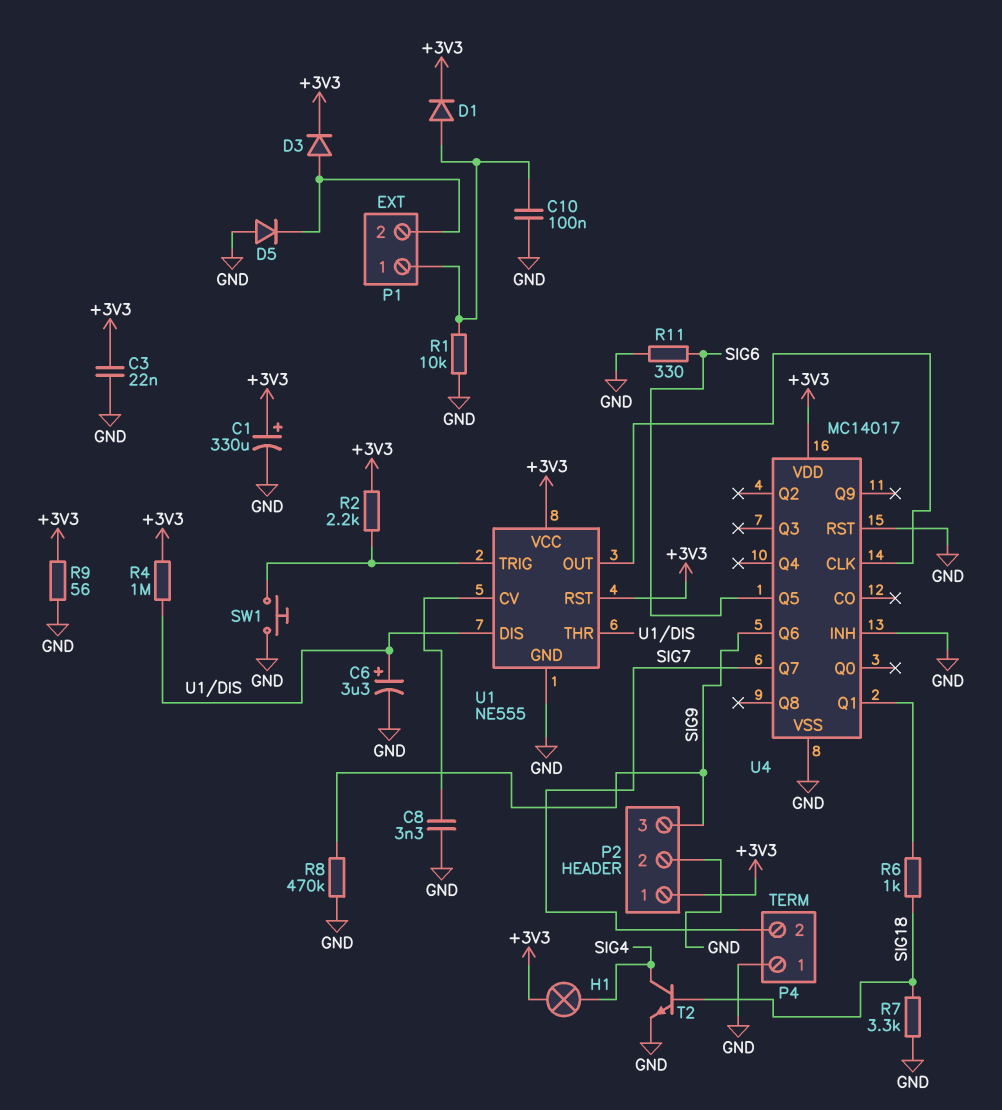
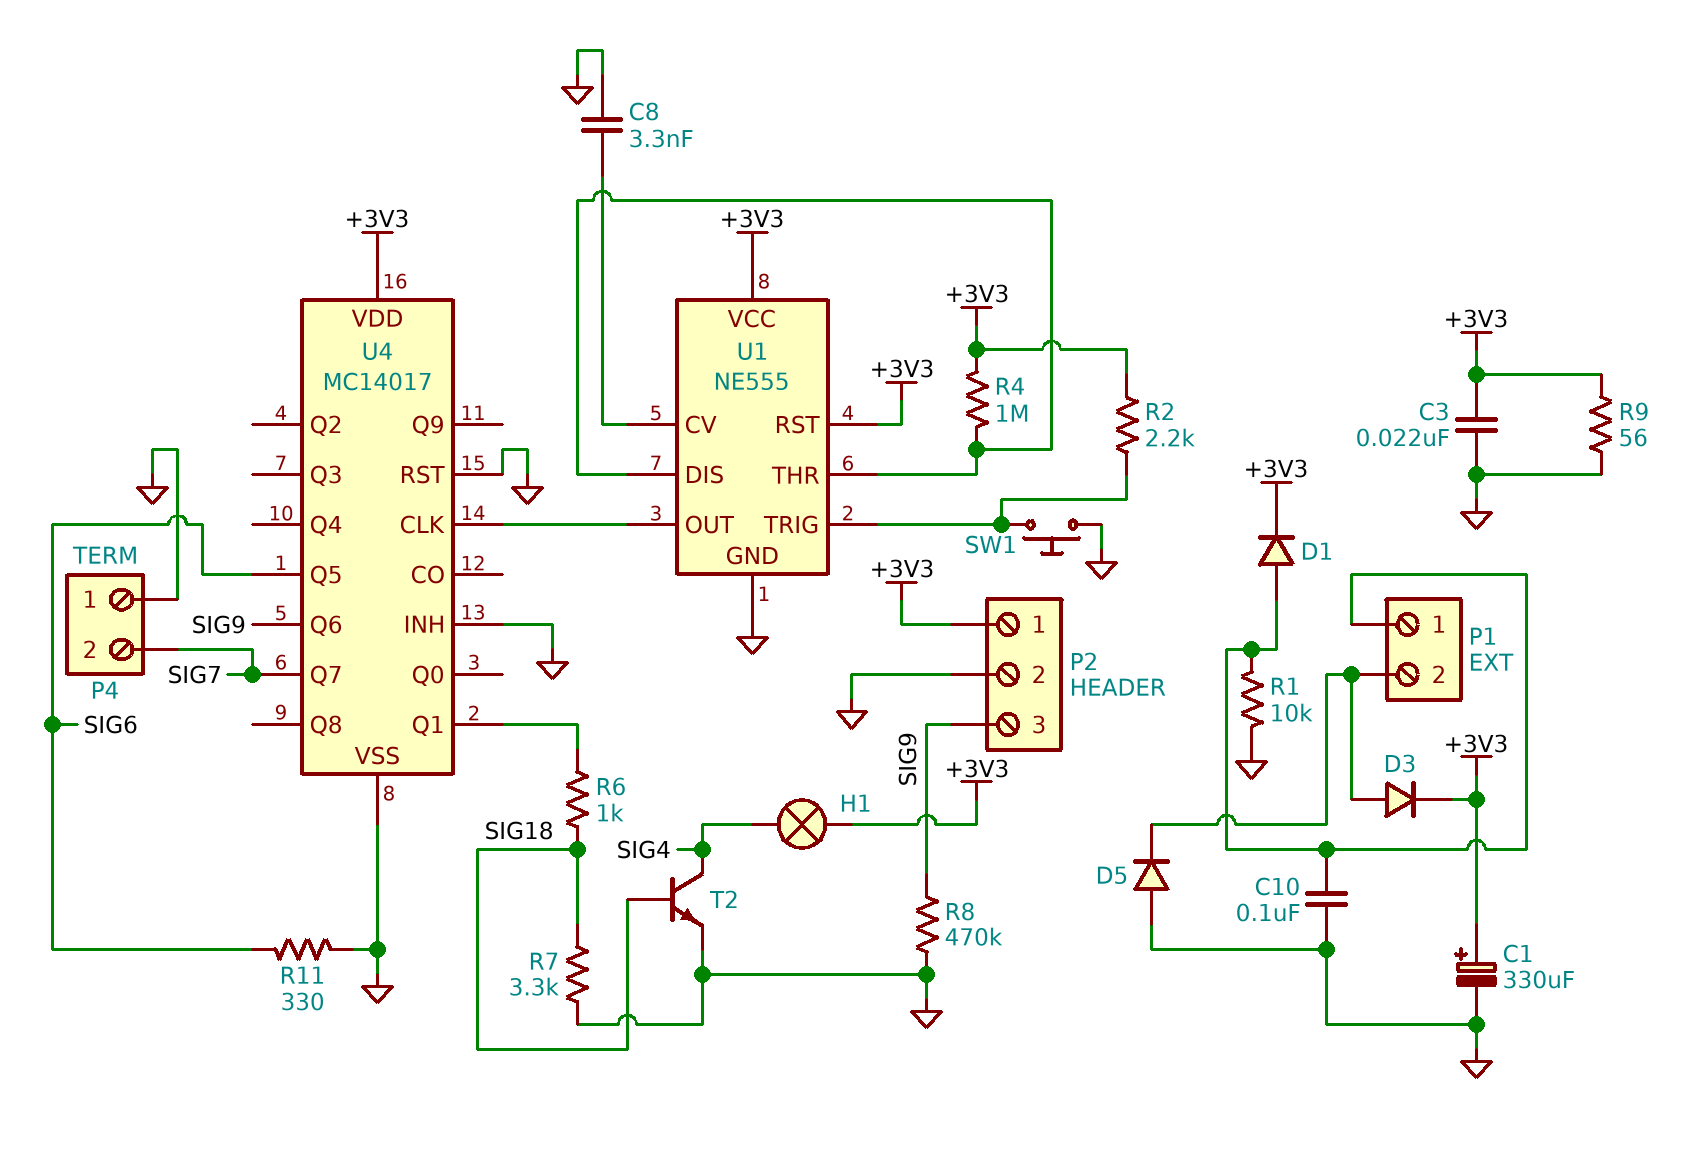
C6: 3.3uF (plus U1/DIS, minus GND) -> none

